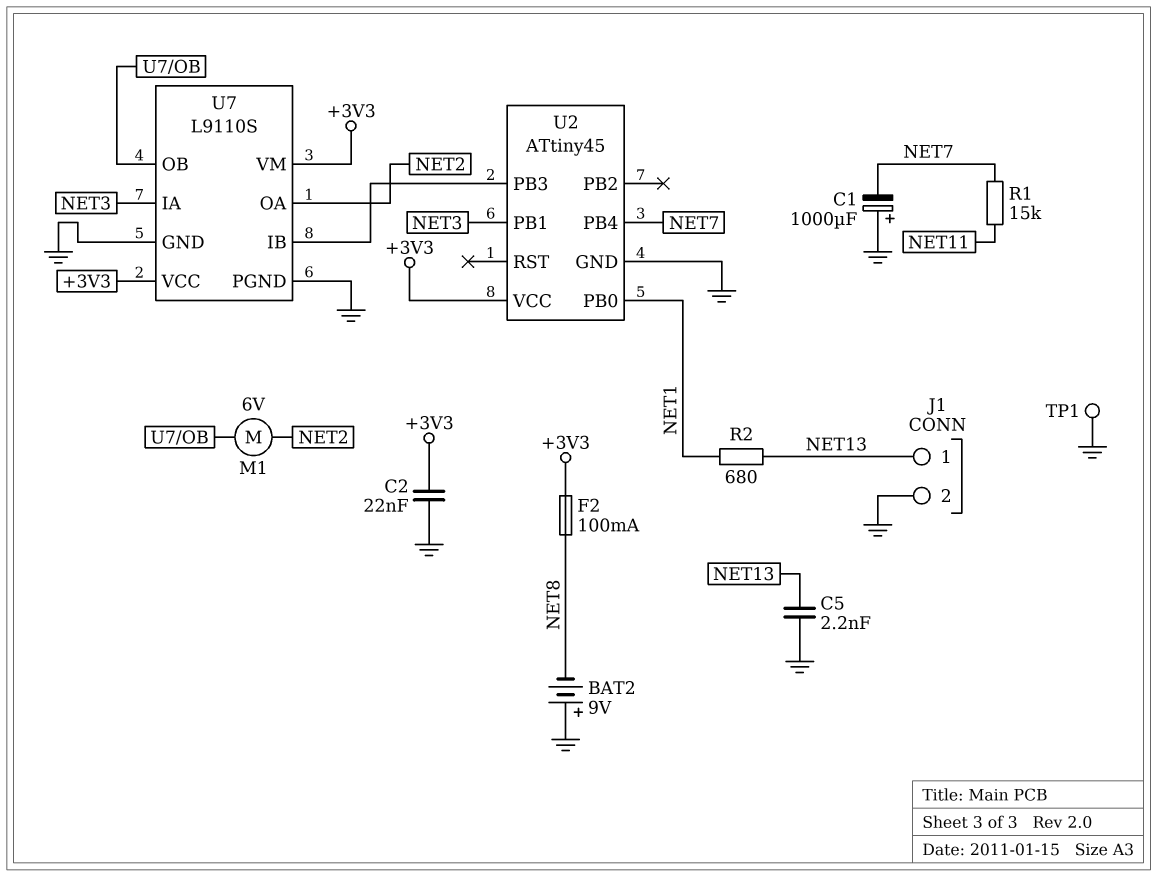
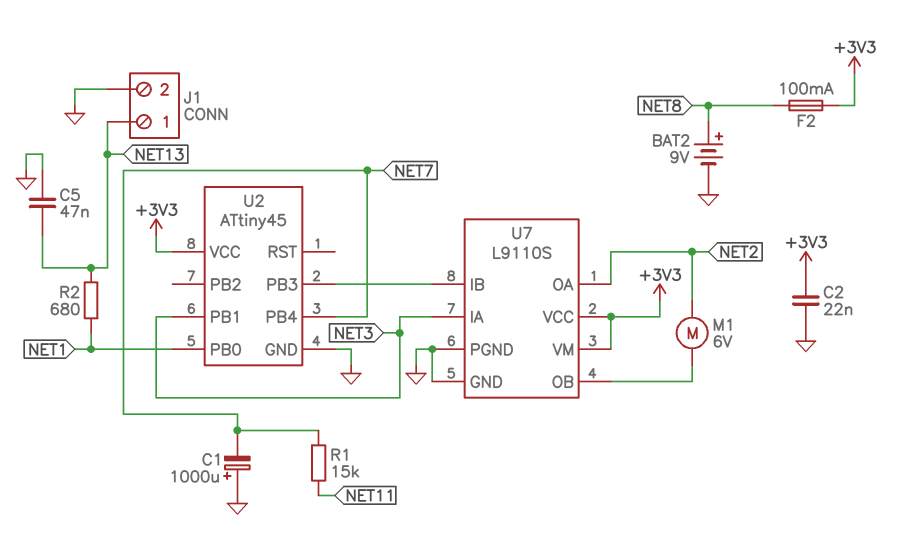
BAT2: 9V (plus GND, minus NET8) -> 9V (plus NET8, minus GND)
C5: 2.2nF (GND, NET13) -> 47nF (GND, NET13)
TP1: test point (GND) -> none

